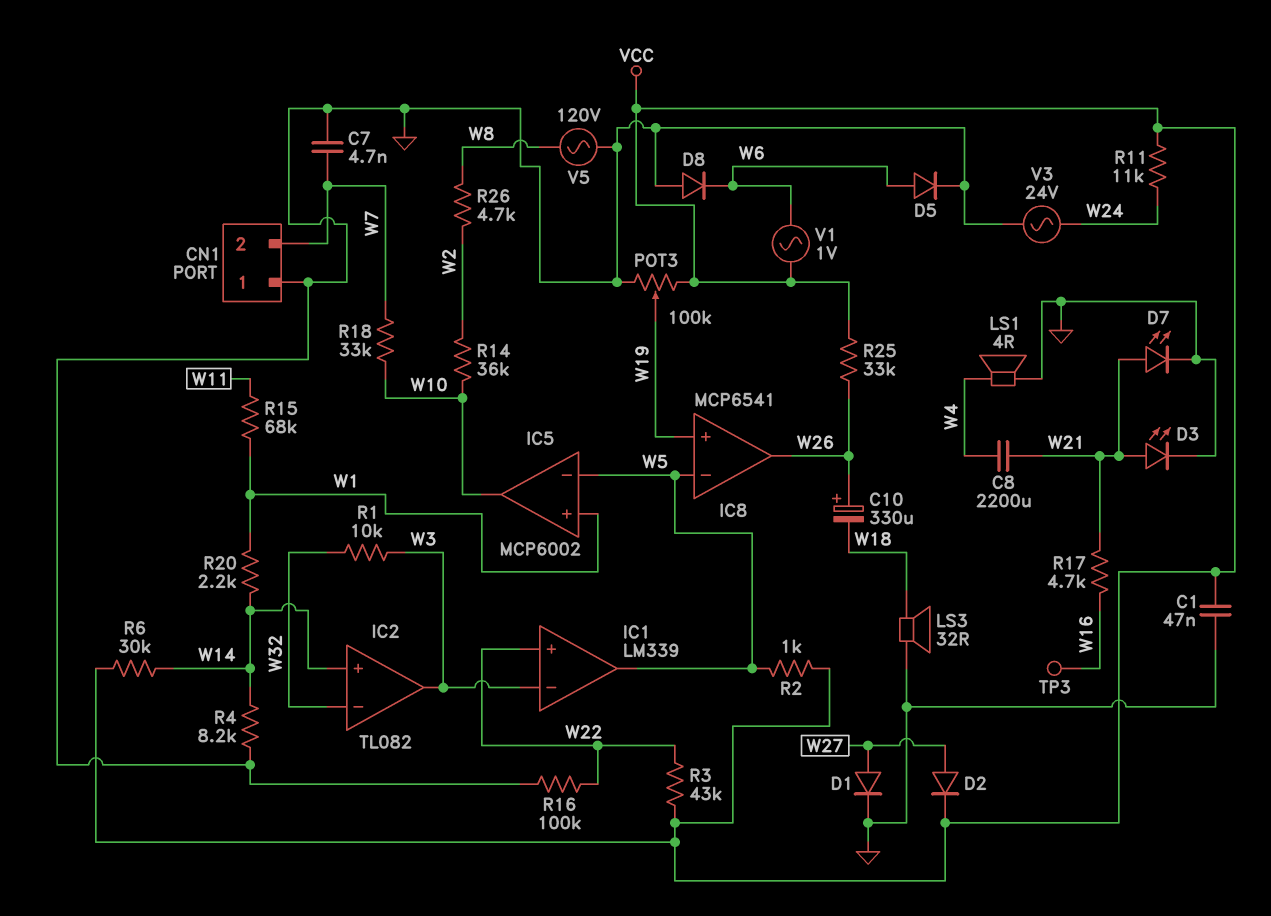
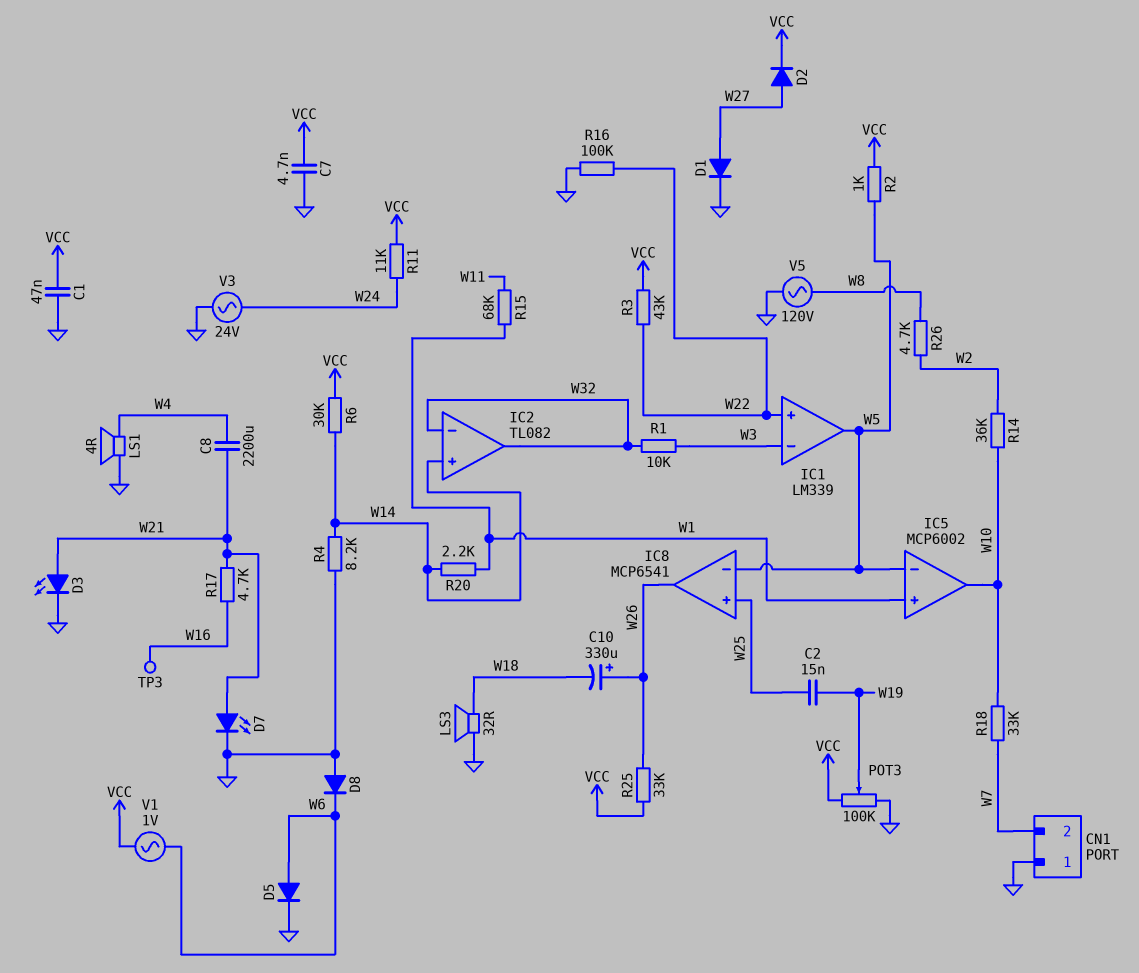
C2: none -> 15nF (W19, W25)
C7: 4.7nF (GND, W7) -> 4.7nF (GND, VCC)
IC2 pin out: W3 -> W32
IC8 pin in+: W19 -> W25

